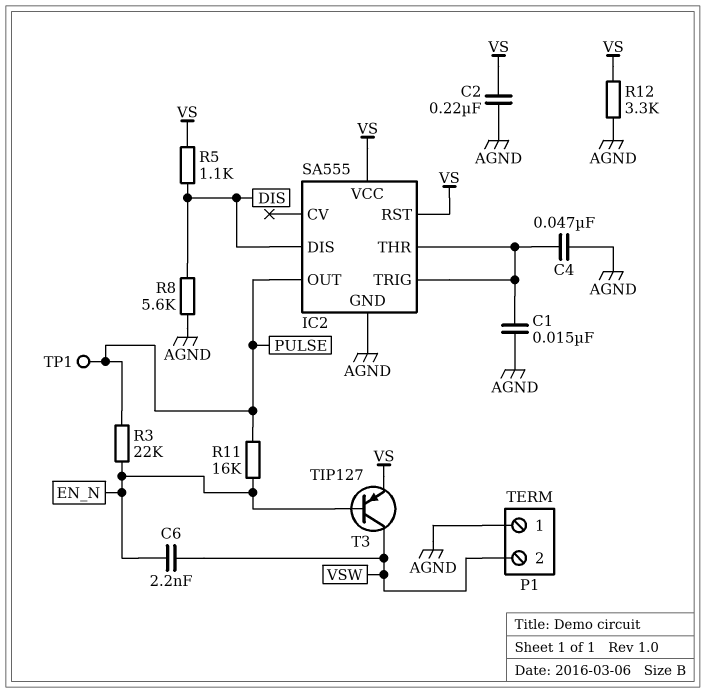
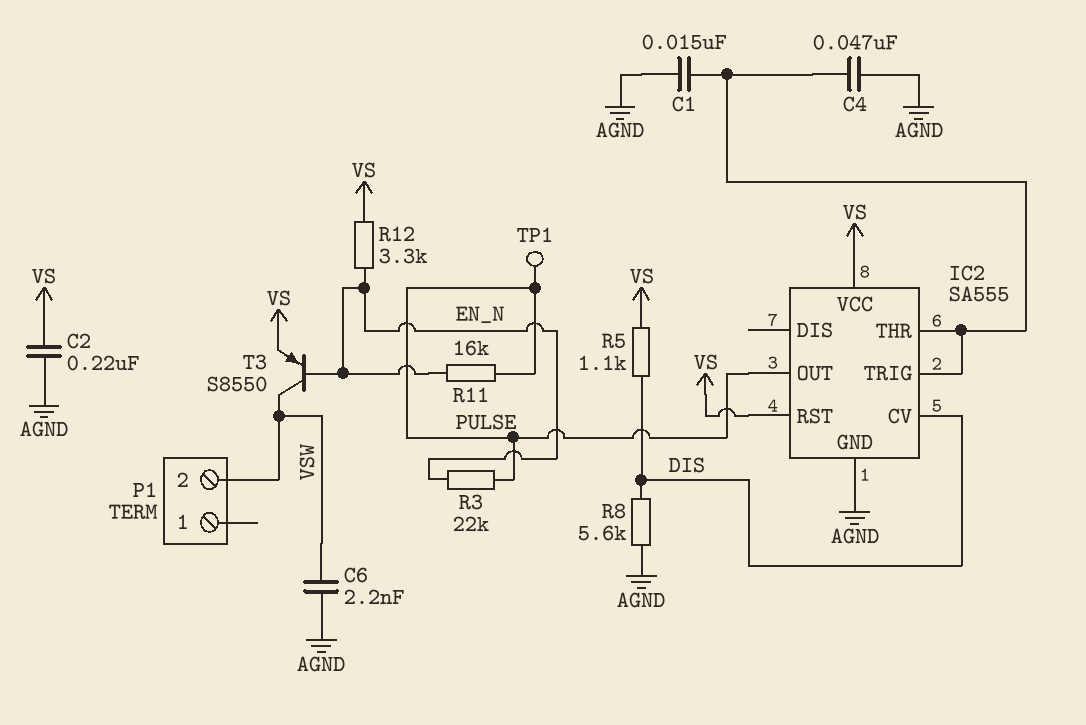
C6: 2.2nF (EN_N, VSW) -> 2.2nF (AGND, VSW)
IC2 pin CV: none -> DIS
IC2 pin DIS: DIS -> none
P1 pin 1: AGND -> none
R12: 3.3k (AGND, VS) -> 3.3k (EN_N, VS)
T3: PNP TIP127 (B EN_N, C VSW, E VS) -> PNP S8550 (B EN_N, C VSW, E VS)

